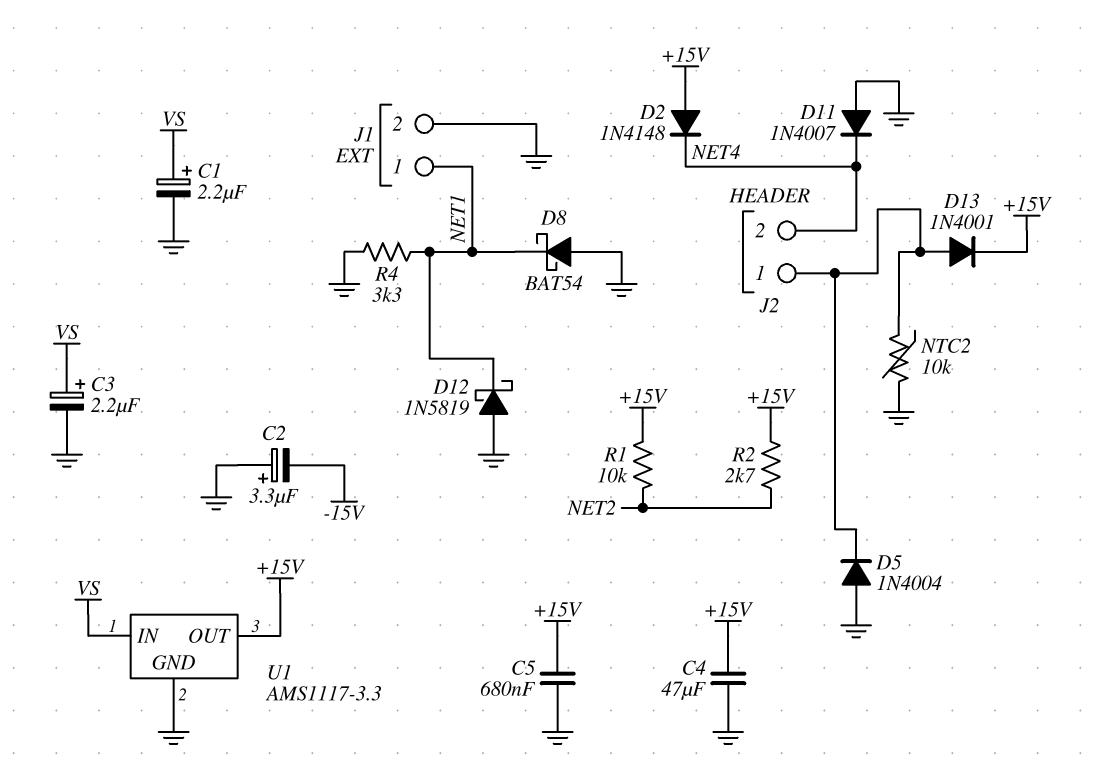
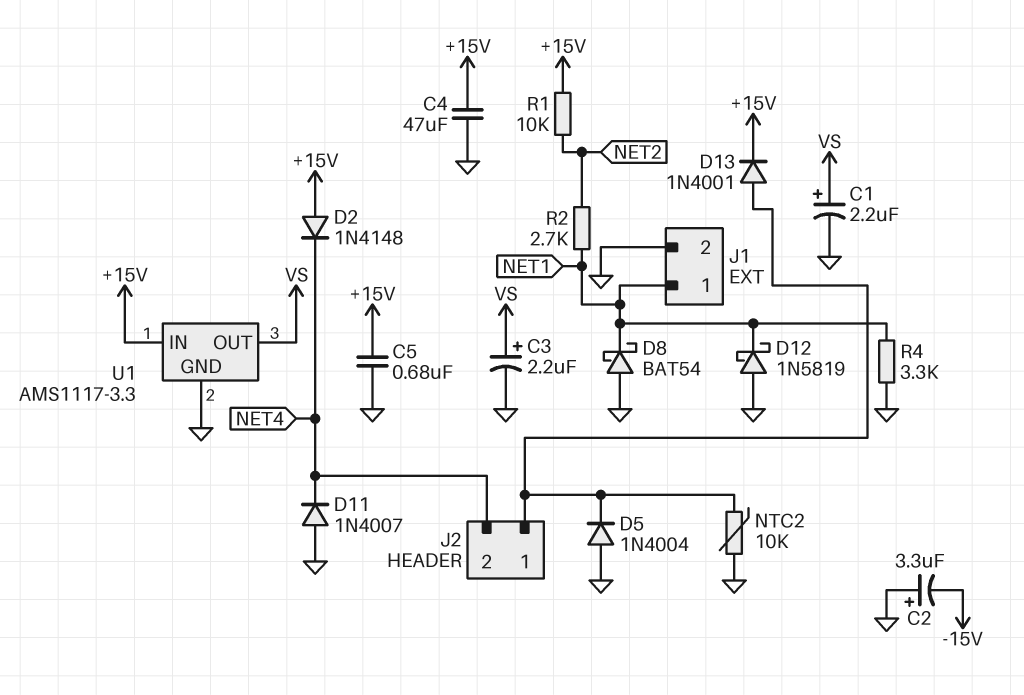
R2: 2.7k (+15V, NET2) -> 2.7k (NET1, NET2)
U1 pin IN: VS -> +15V
U1 pin OUT: +15V -> VS

